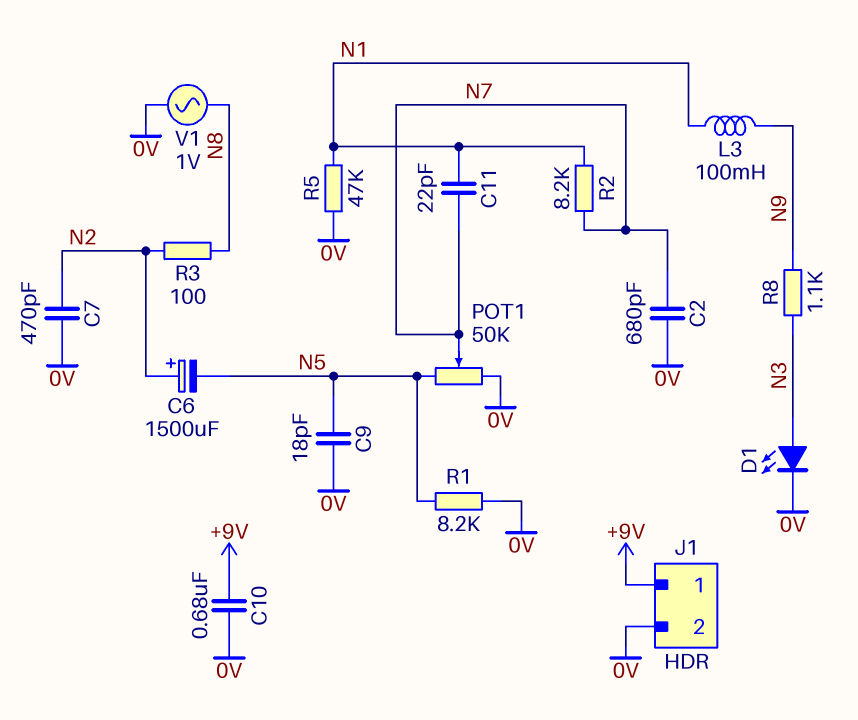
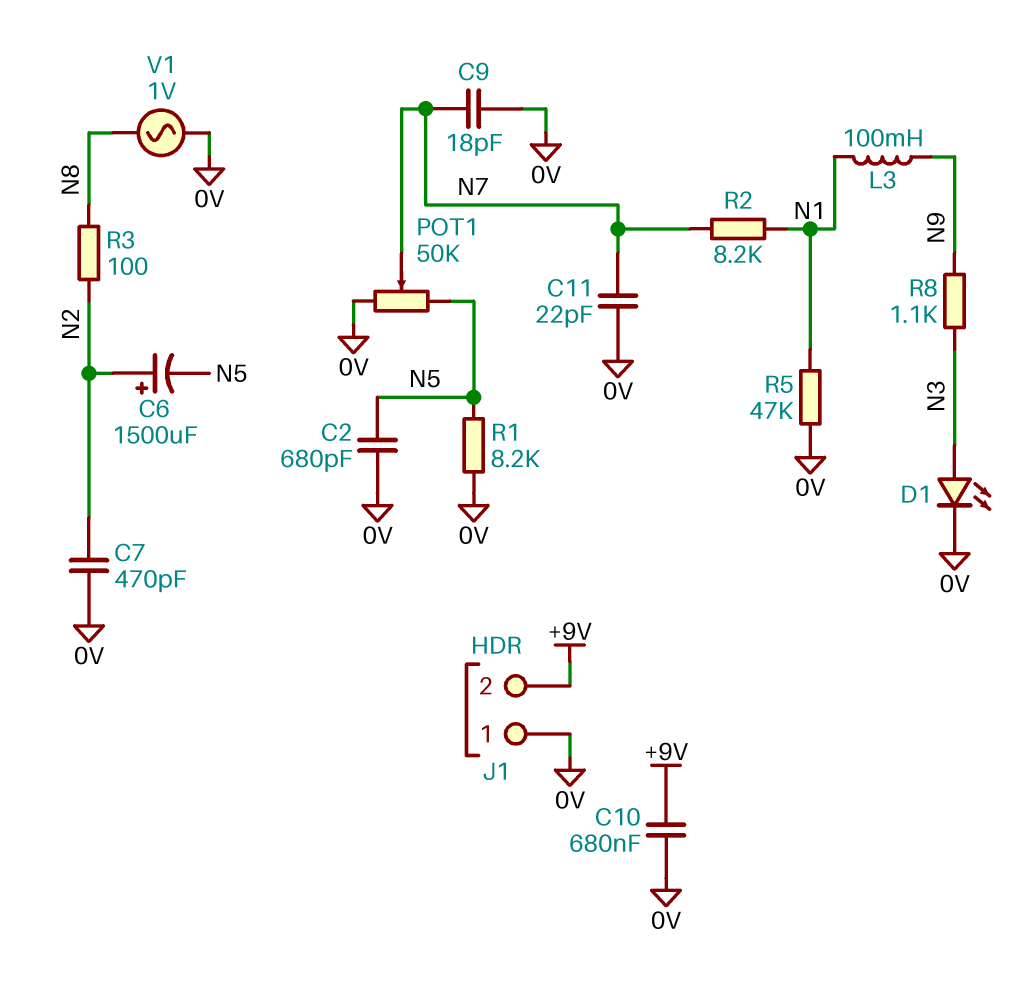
C2: 680pF (0V, N7) -> 680pF (0V, N5)
C9: 18pF (0V, N5) -> 18pF (0V, N7)
C11: 22pF (N1, N7) -> 22pF (0V, N7)
J1 pin 1: +9V -> 0V
J1 pin 2: 0V -> +9V

